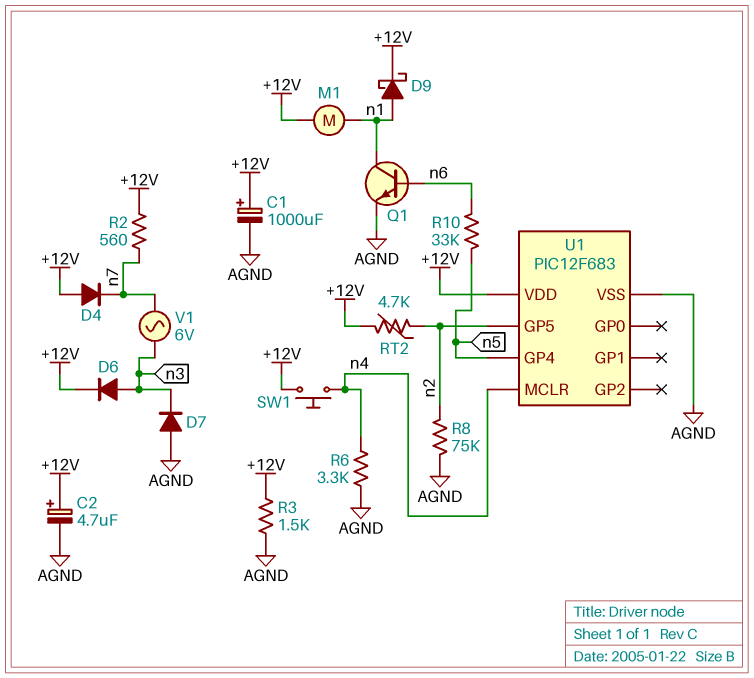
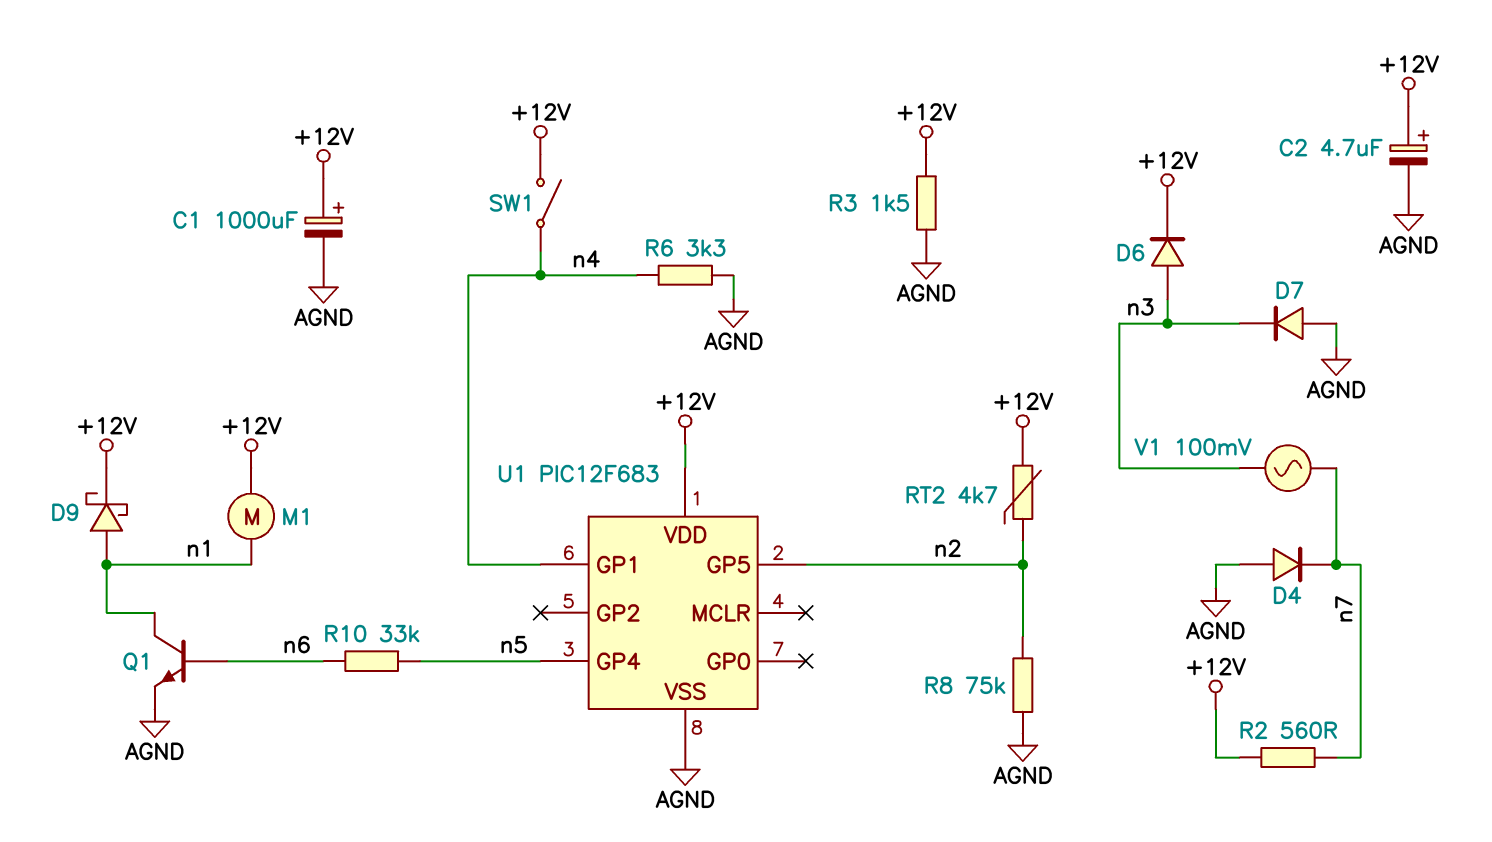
D4: diode (A +12V, K n7) -> diode (A AGND, K n7)
SW1: button (+12V, n4) -> switch (+12V, n4)
U1 pin GP1: none -> n4
U1 pin MCLR: n4 -> none
V1: AC 6V (n3, n7) -> AC 100mV (n3, n7)

